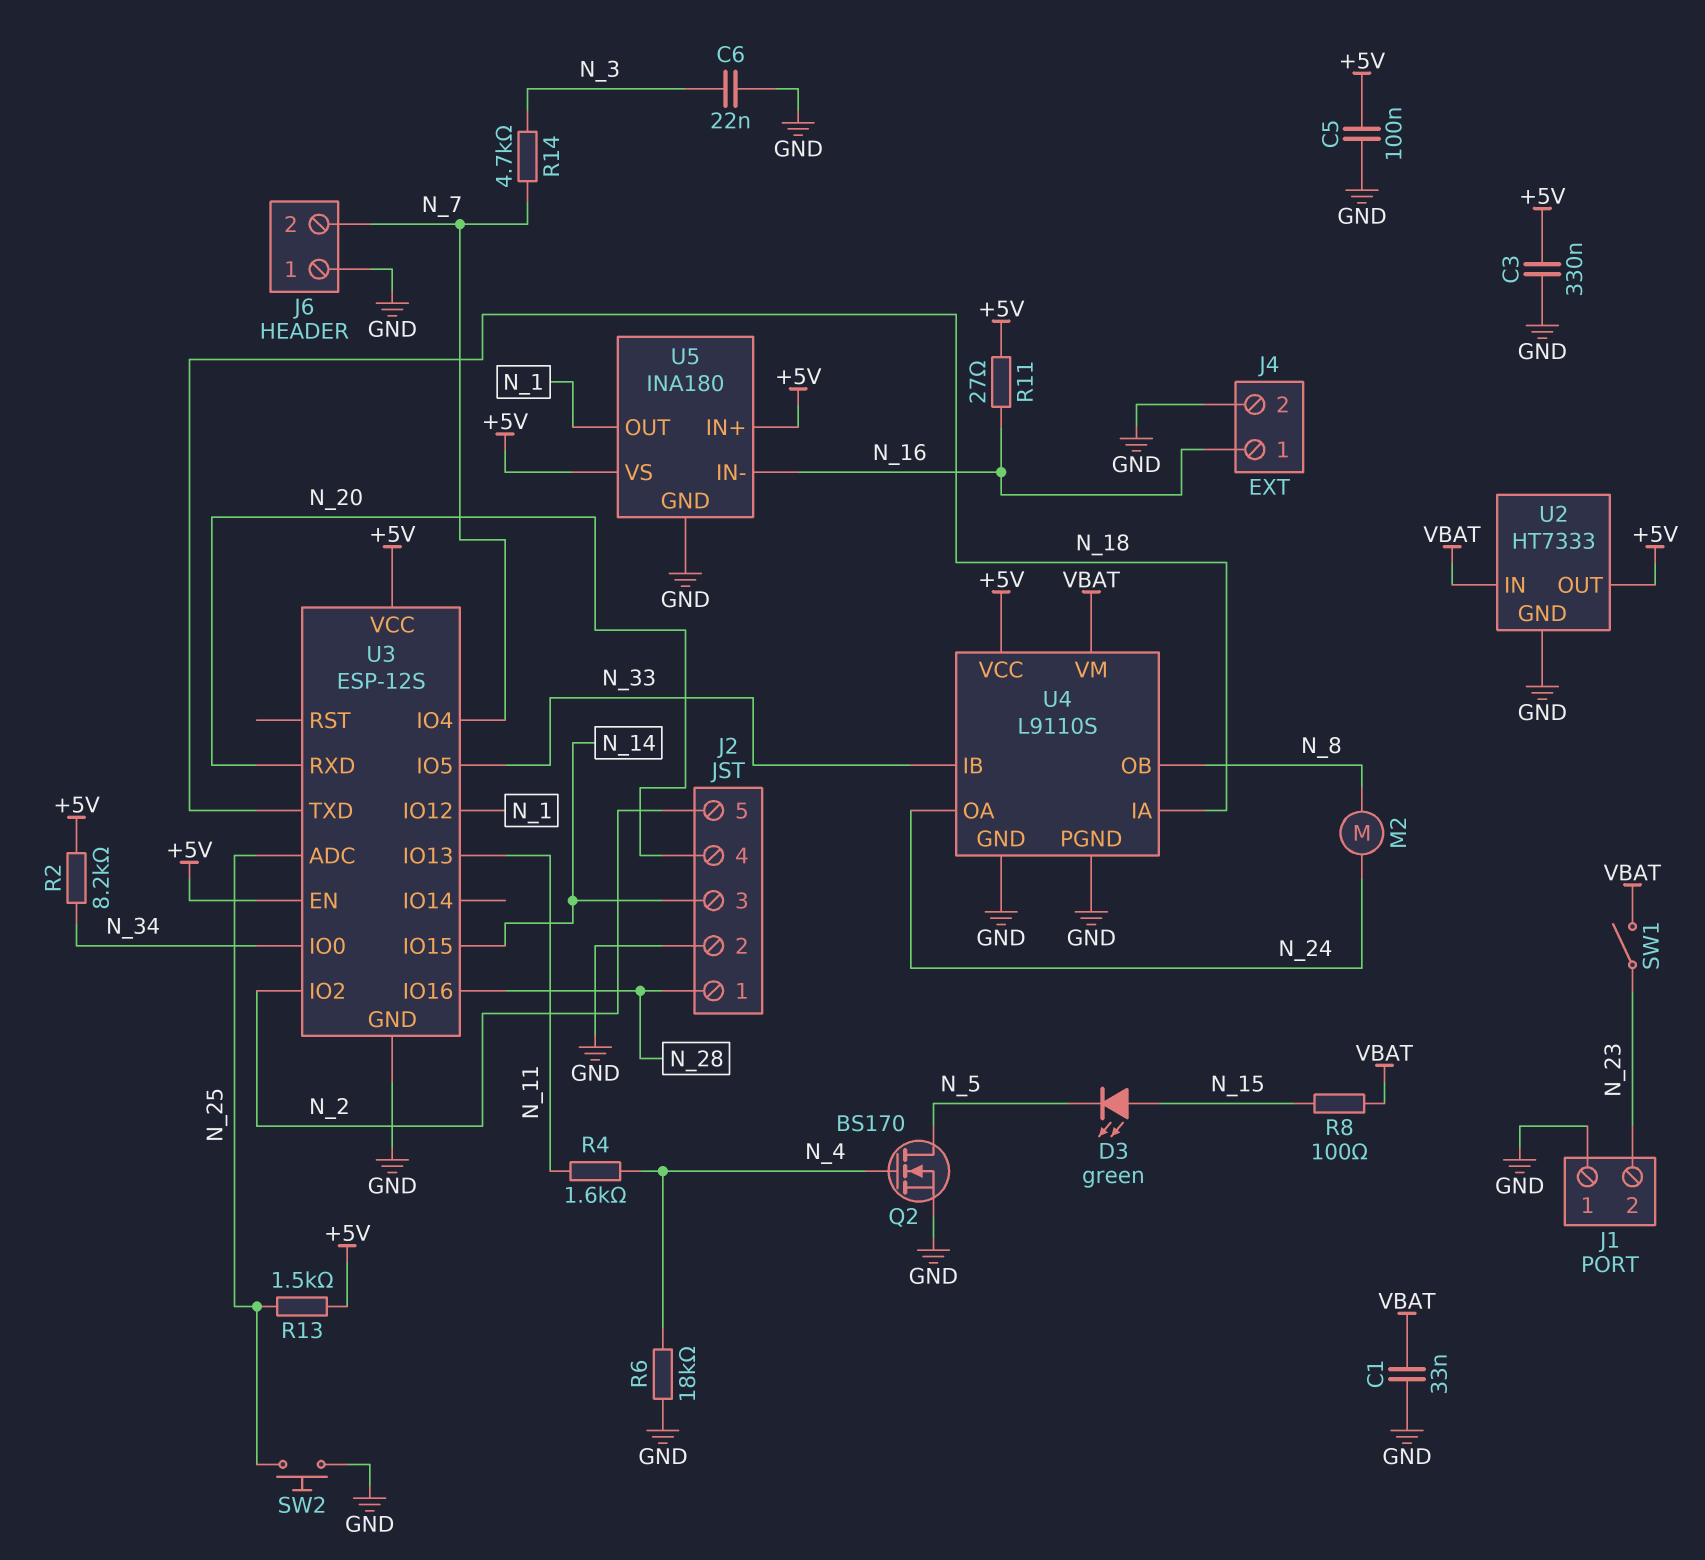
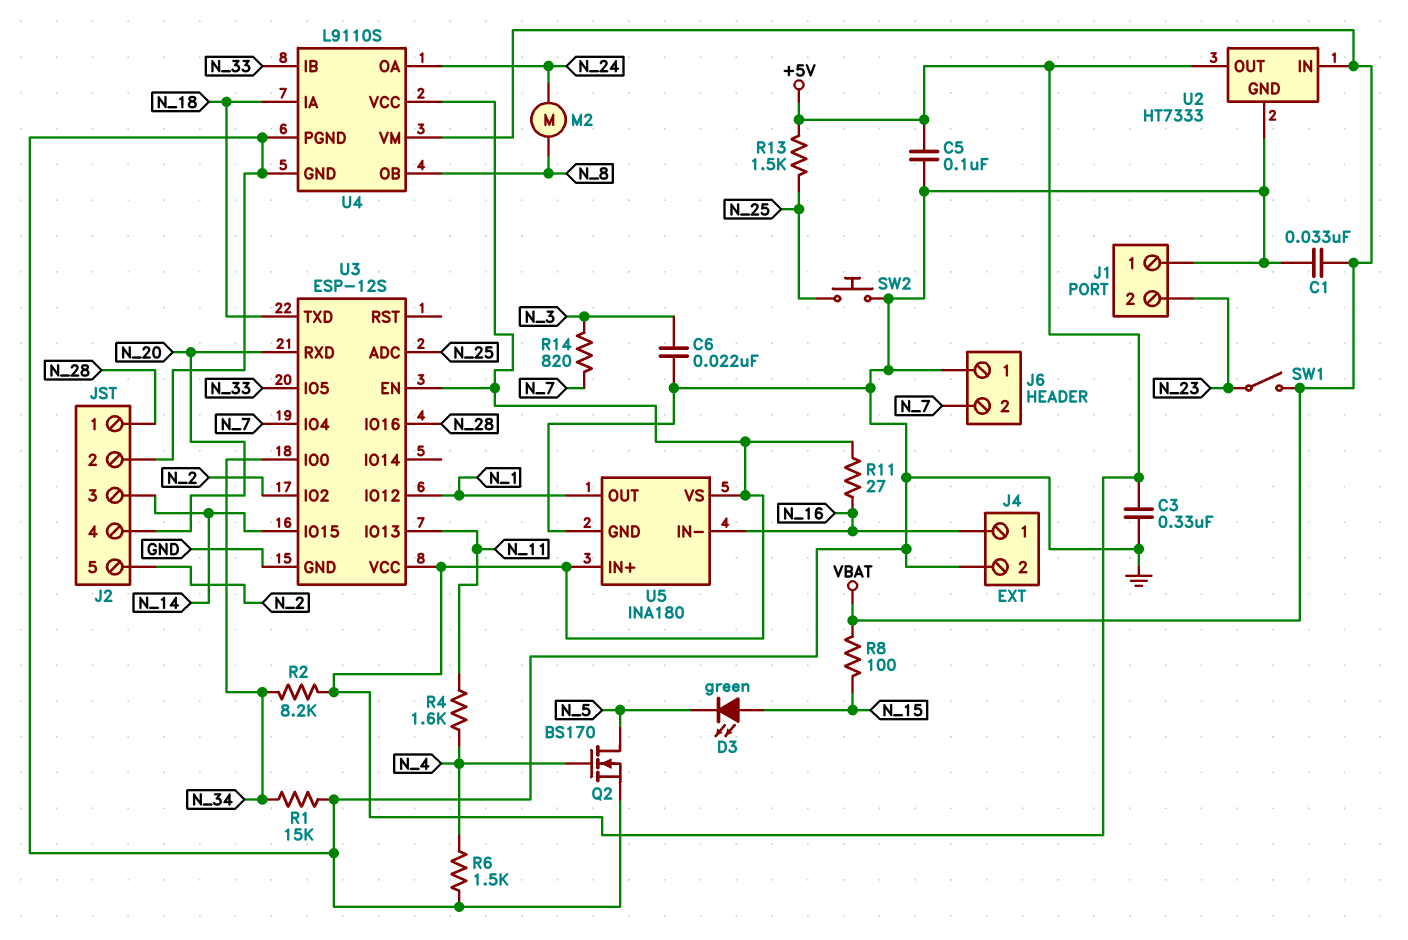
R1: none -> 15k (GND, N_34)
R6: 18k (GND, N_4) -> 1.5k (GND, N_4)
R14: 4.7k (N_3, N_7) -> 820 (N_3, N_7)

